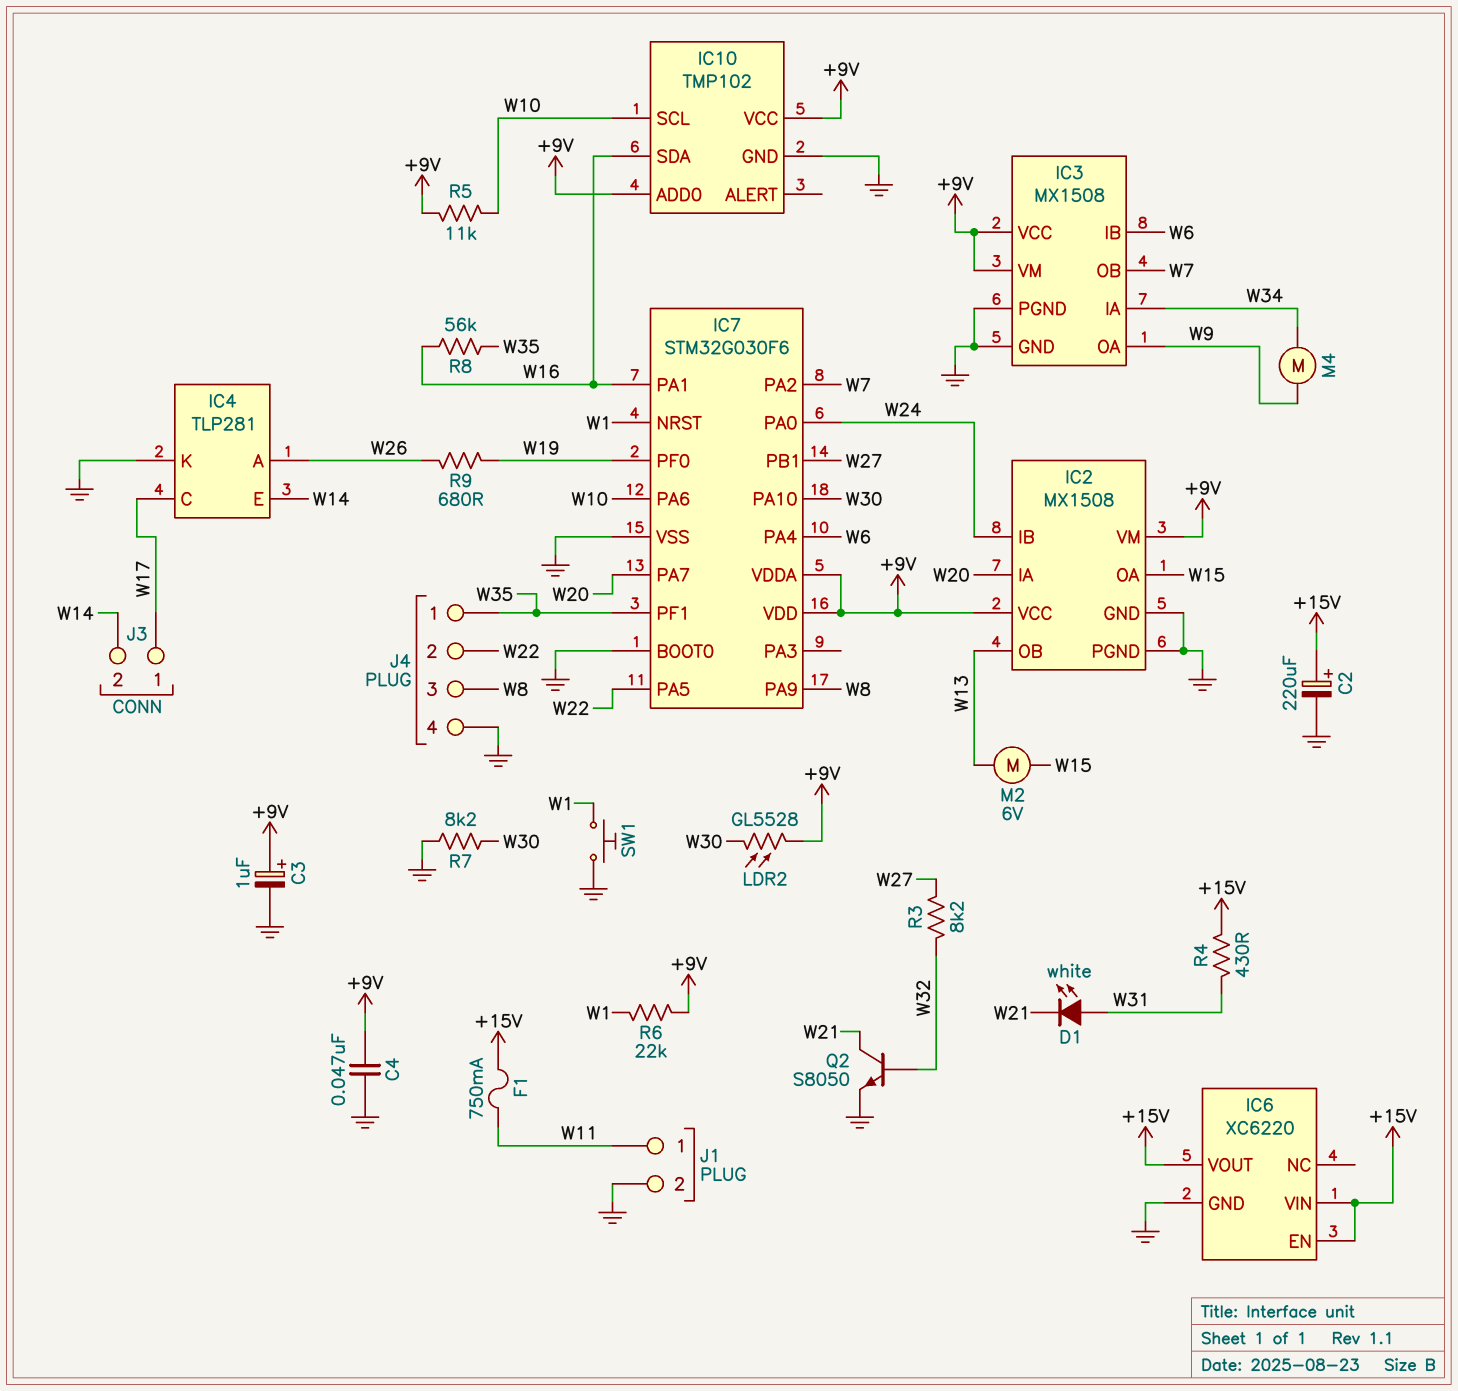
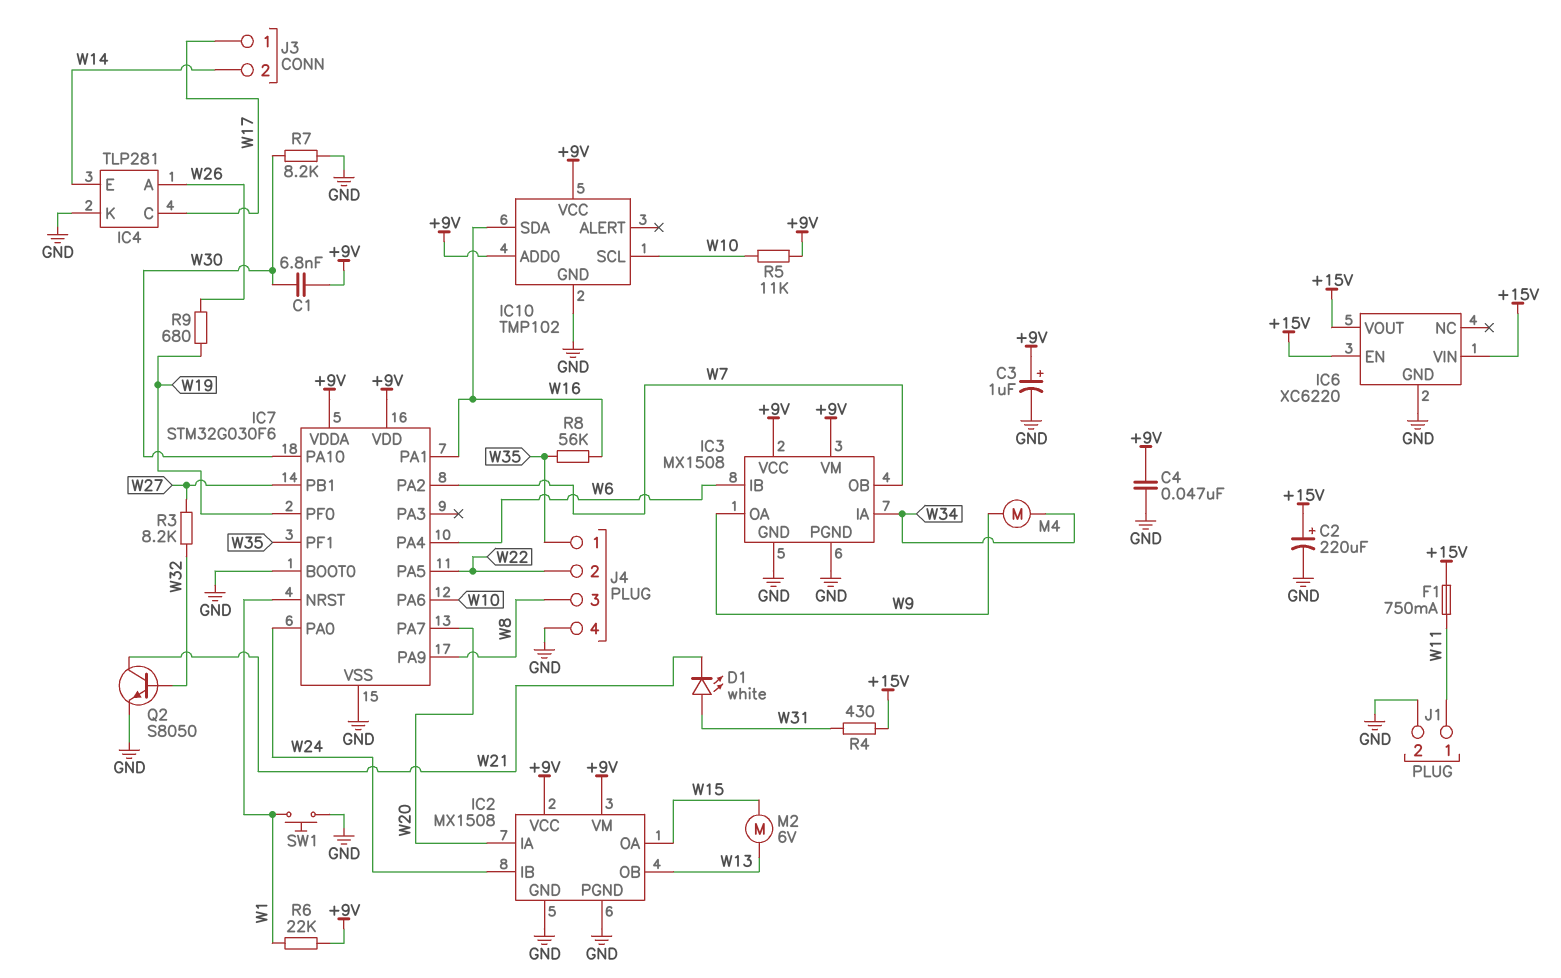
C1: none -> 6.8nF (+9V, W30)
LDR2: GL5528 (+9V, W30) -> none

